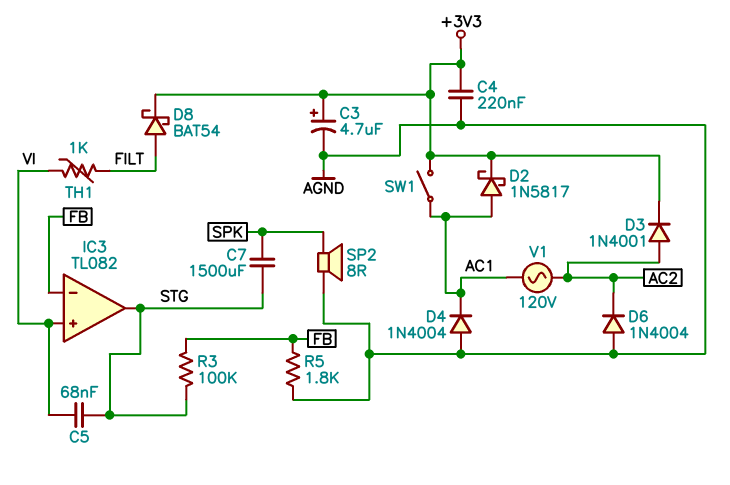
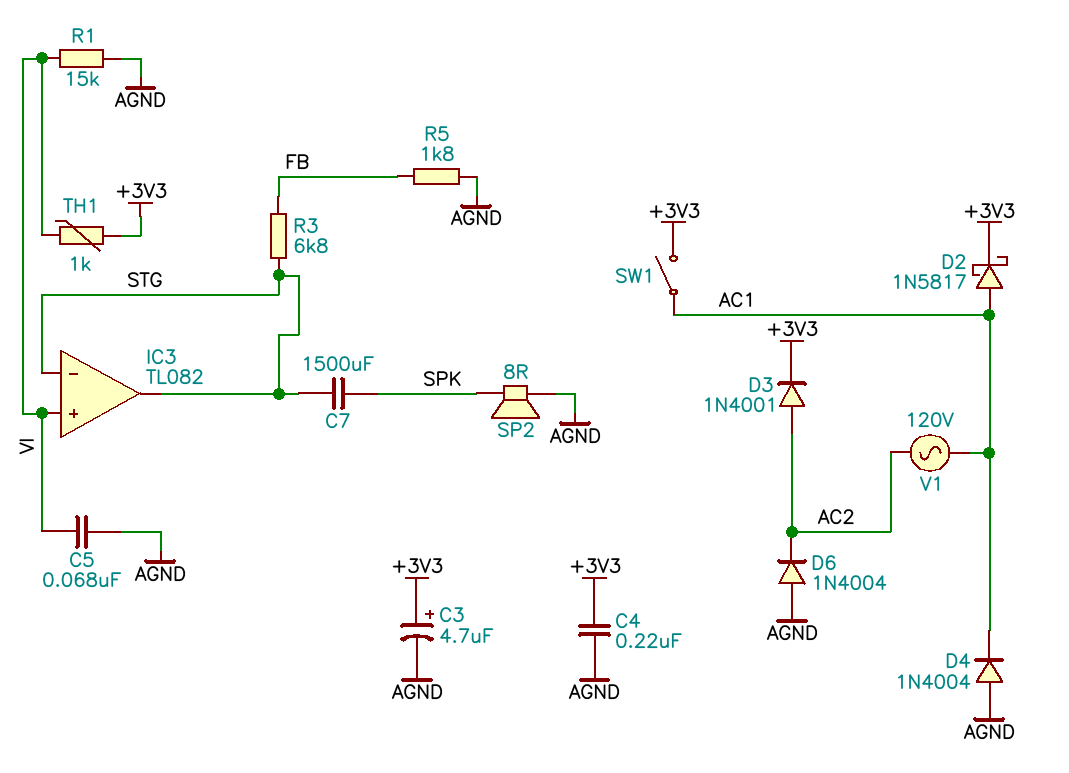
C5: 68nF (STG, VI) -> 68nF (AGND, VI)
D8: schottky BAT54 (A FILT, K +3V3) -> none
IC3 pin in-: FB -> STG
R1: none -> 15k (AGND, VI)
R3: 100k (FB, STG) -> 6.8k (FB, STG)
TH1: 1k (FILT, VI) -> 1k (+3V3, VI)

